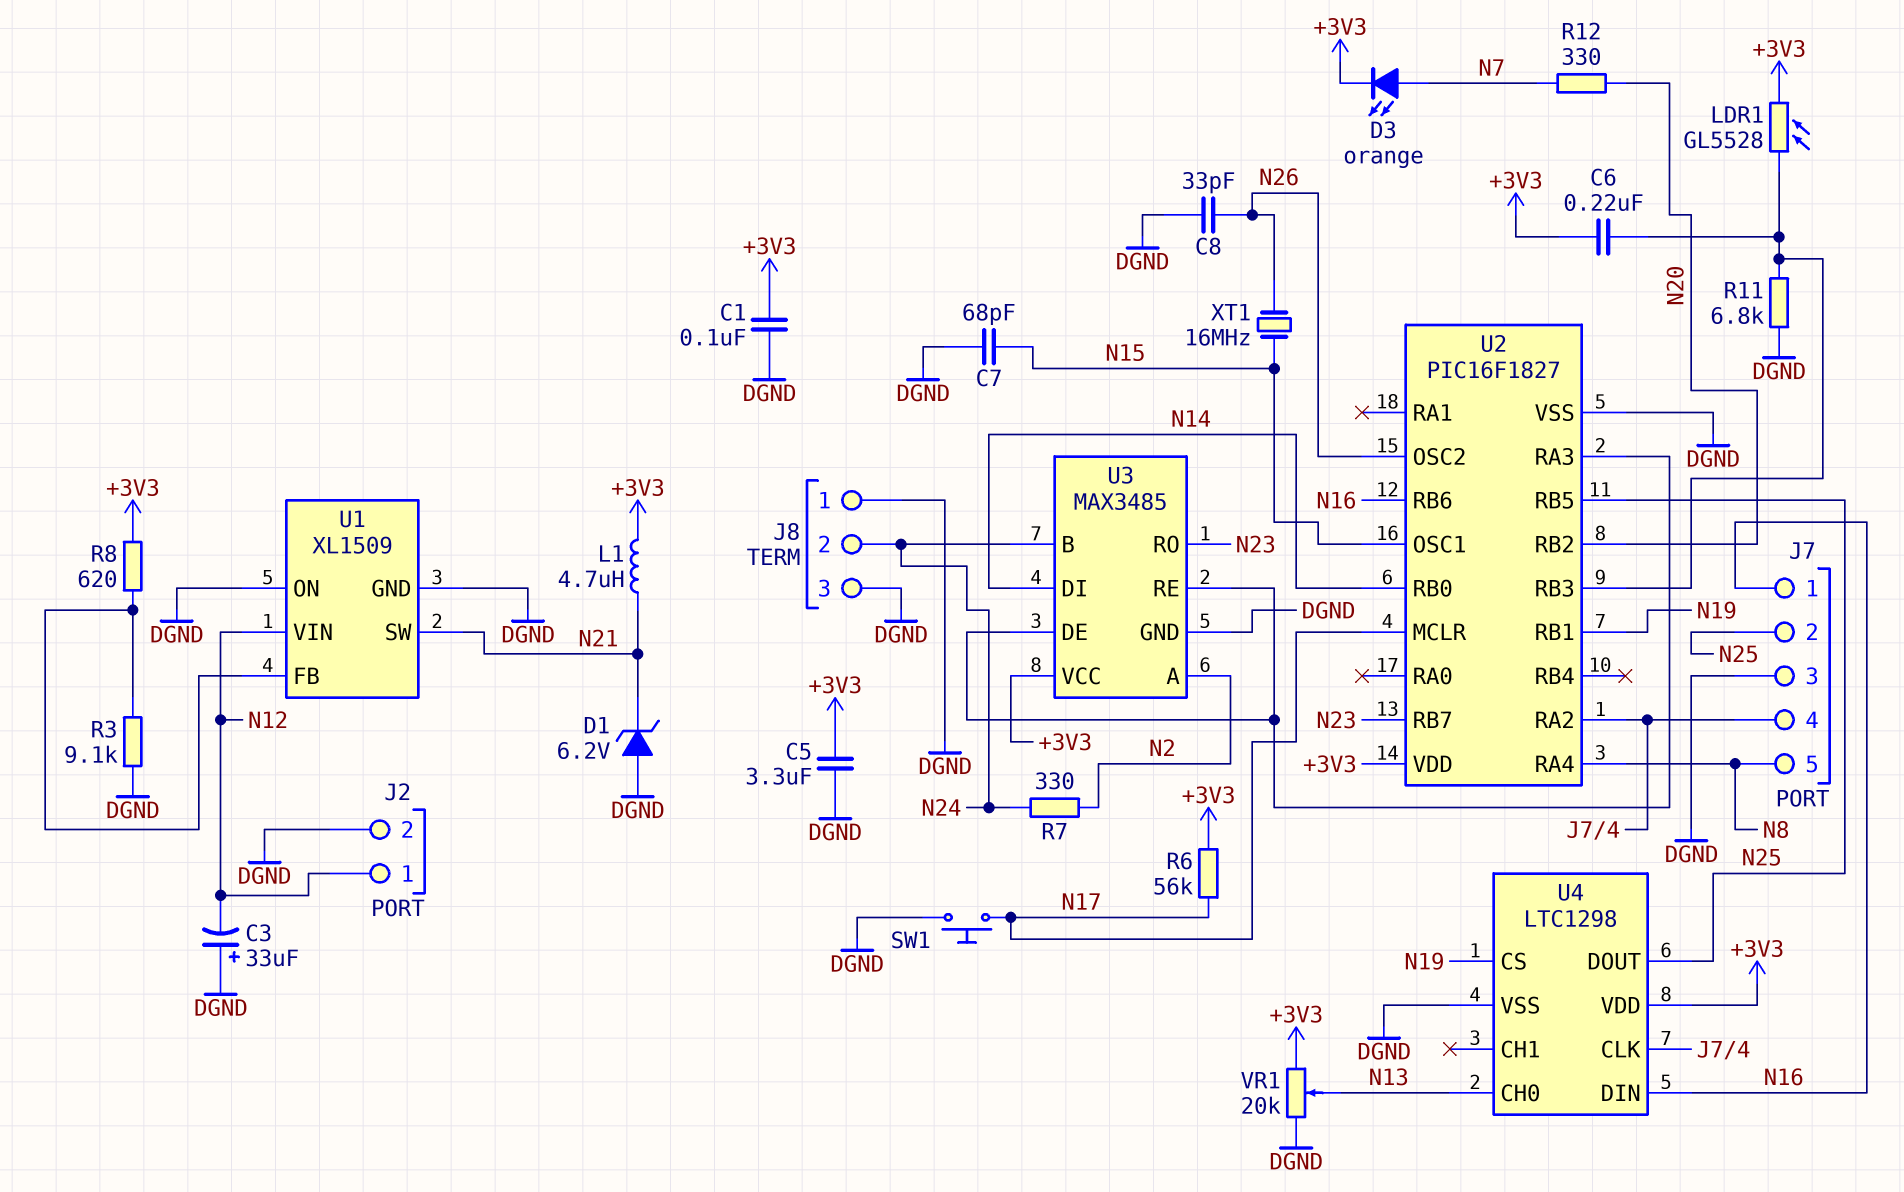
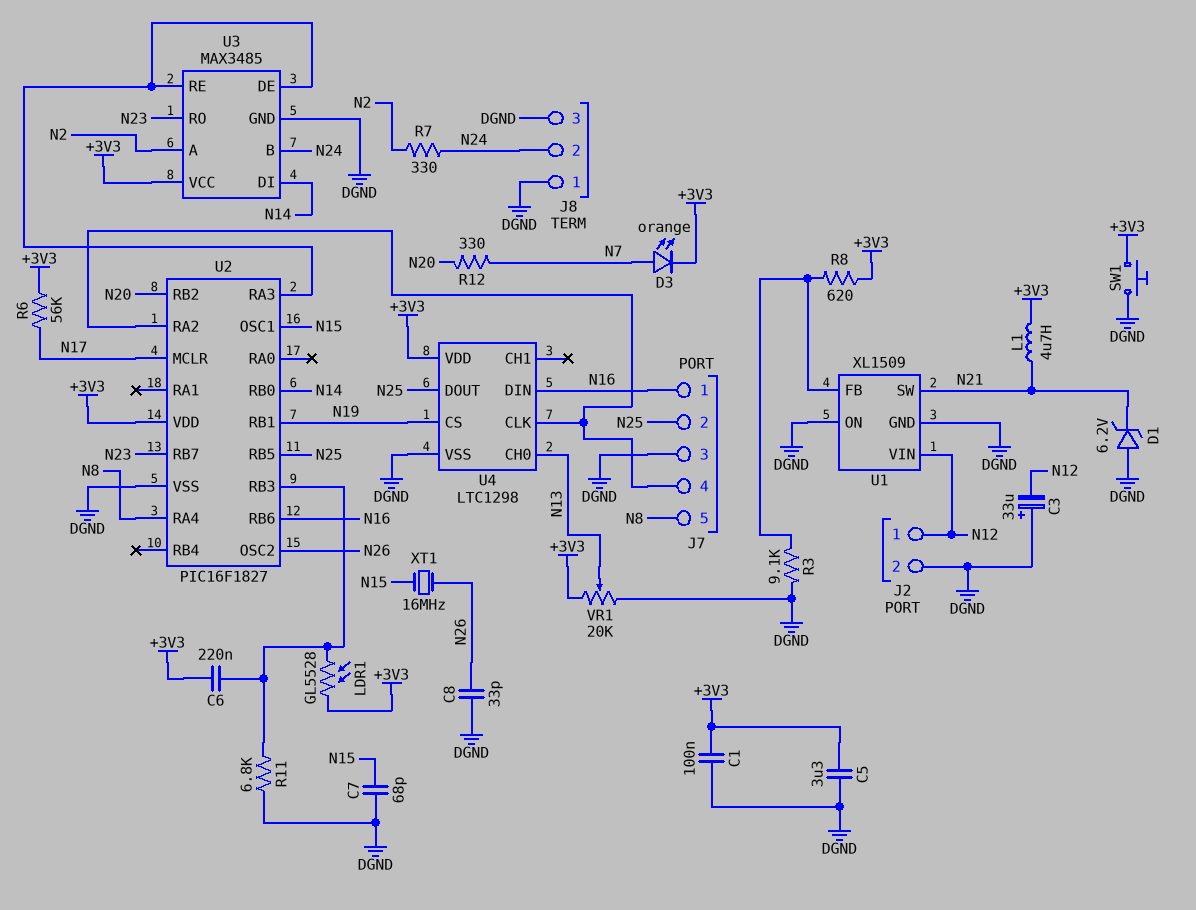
SW1: button (DGND, N17) -> button (+3V3, DGND)

